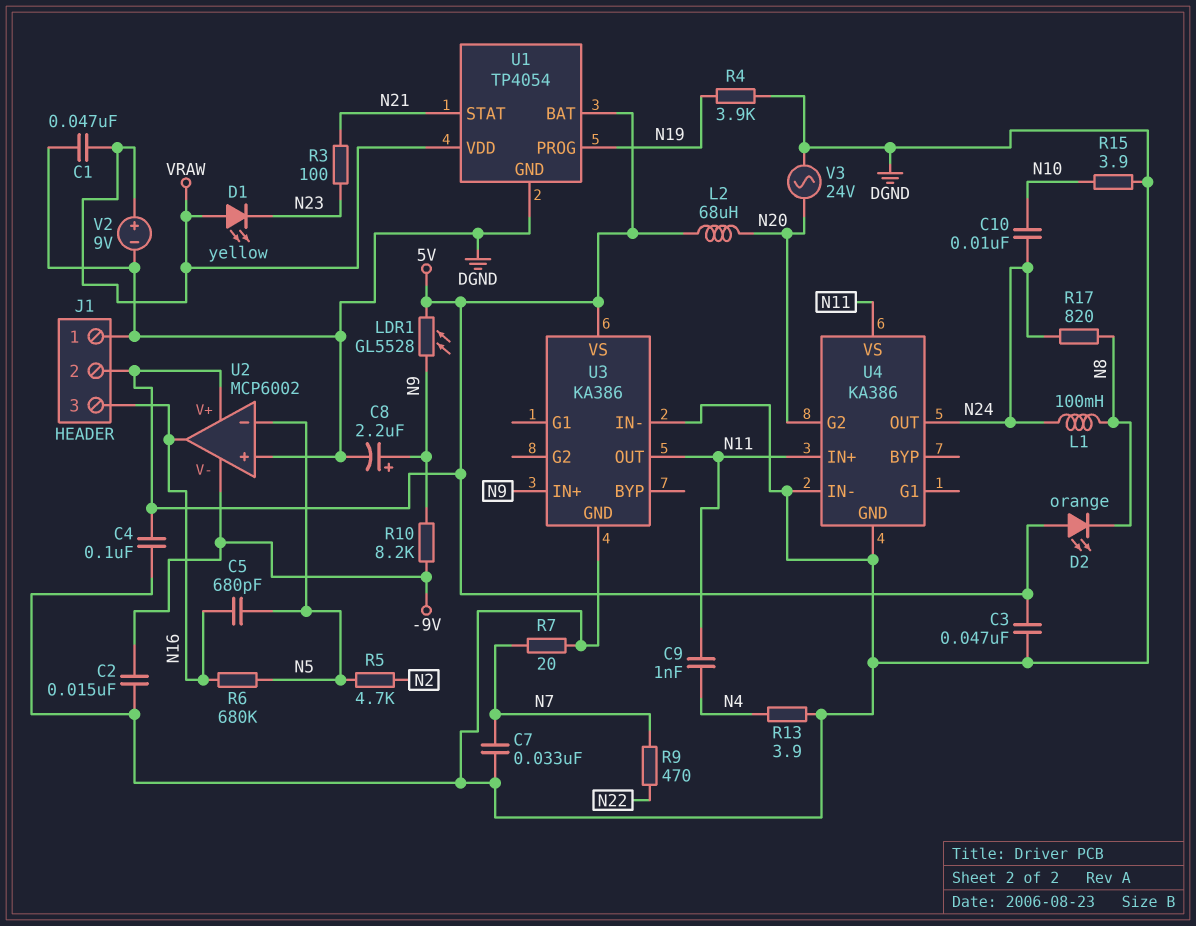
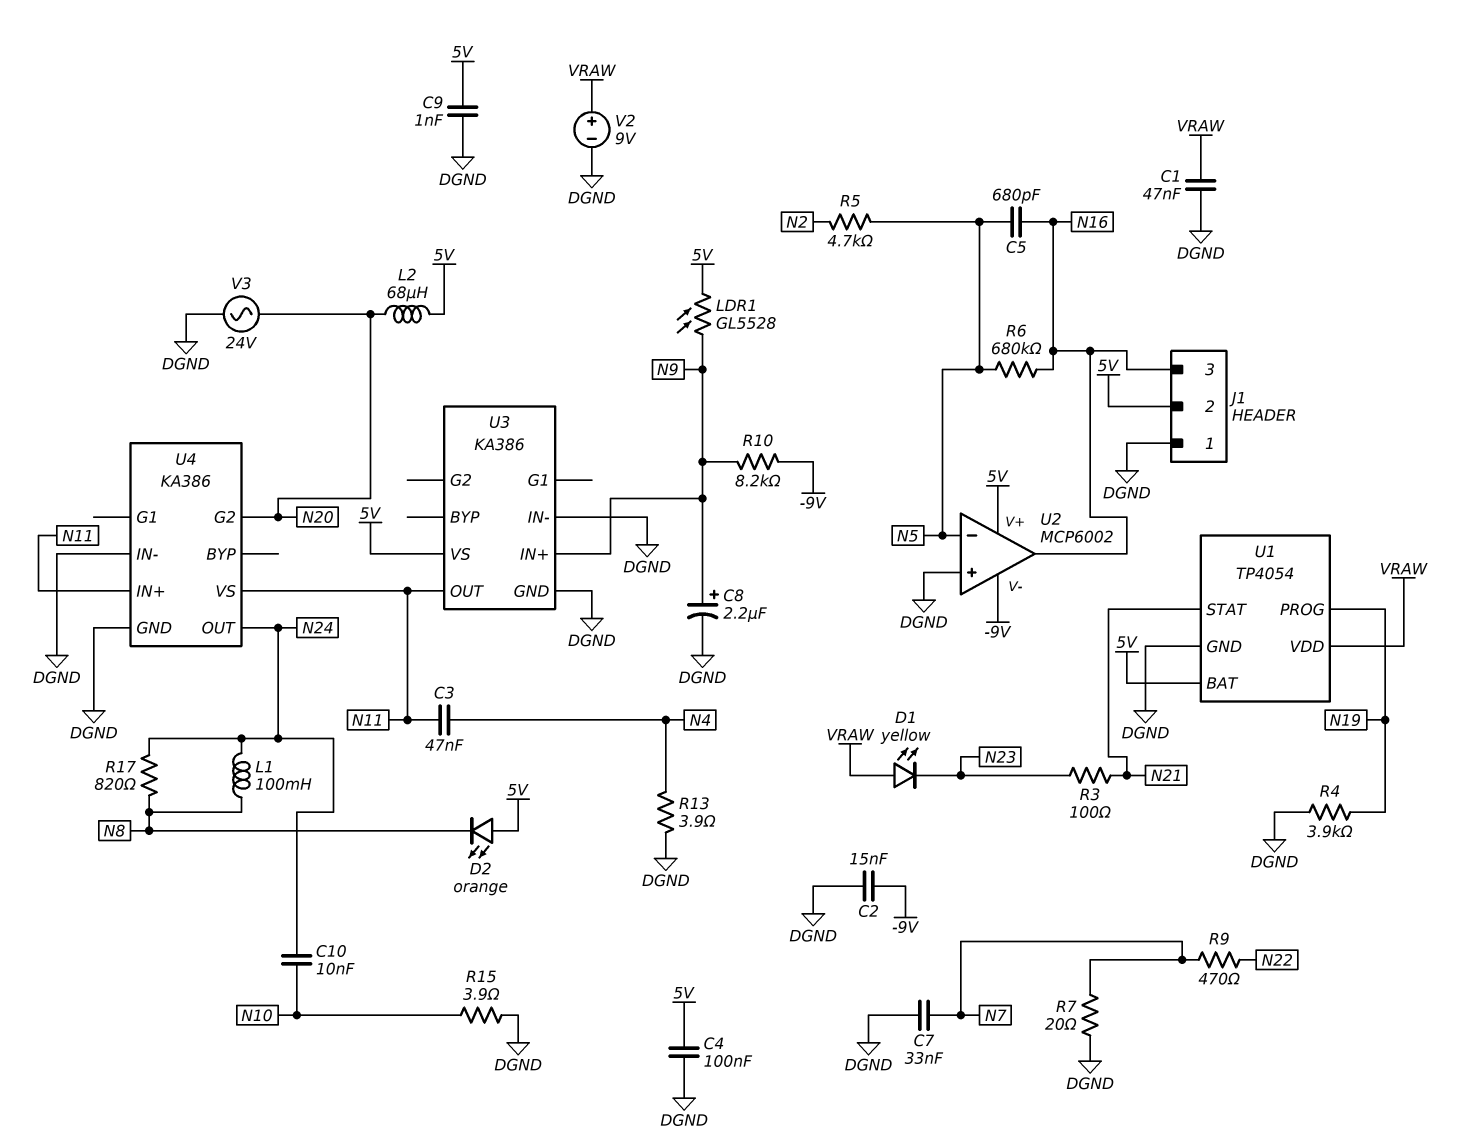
C3: 47nF (5V, DGND) -> 47nF (N4, N11)
C9: 1nF (N4, N11) -> 1nF (5V, DGND)

